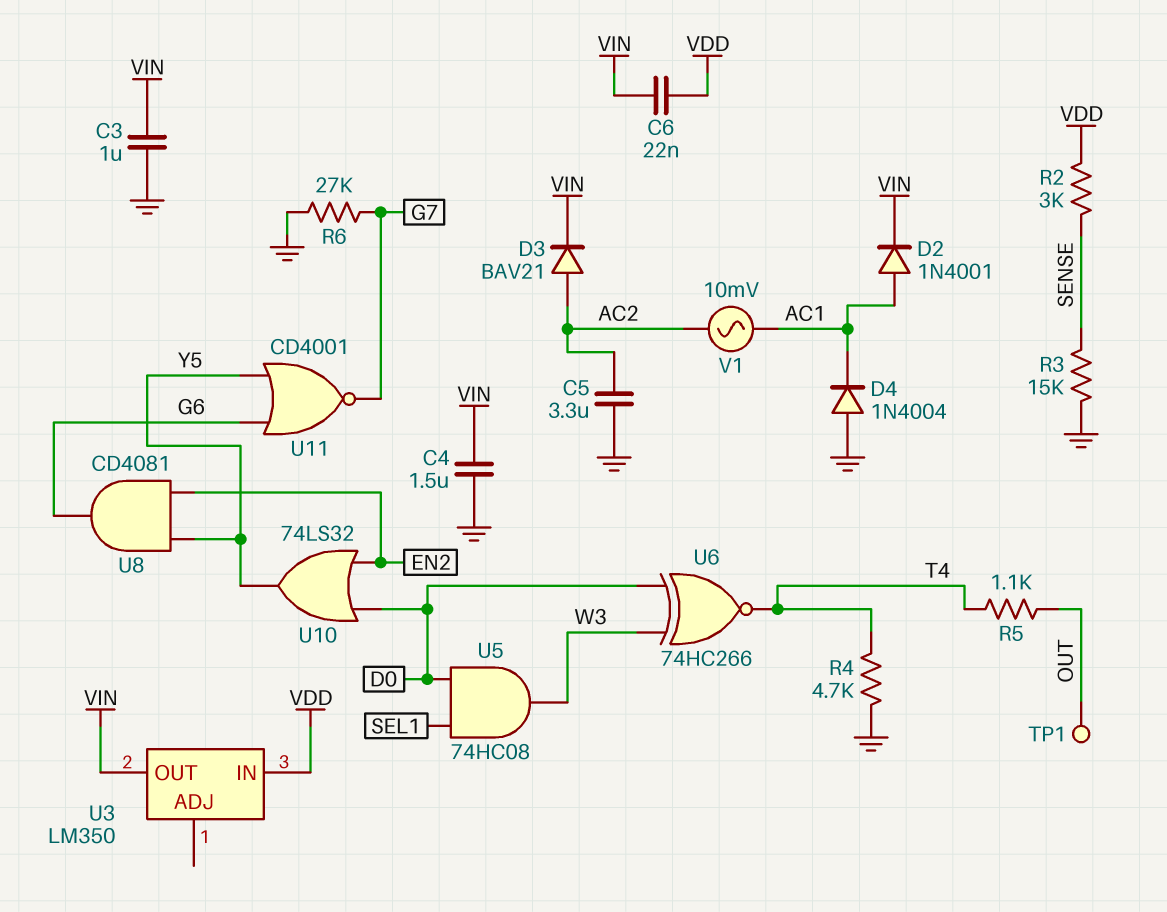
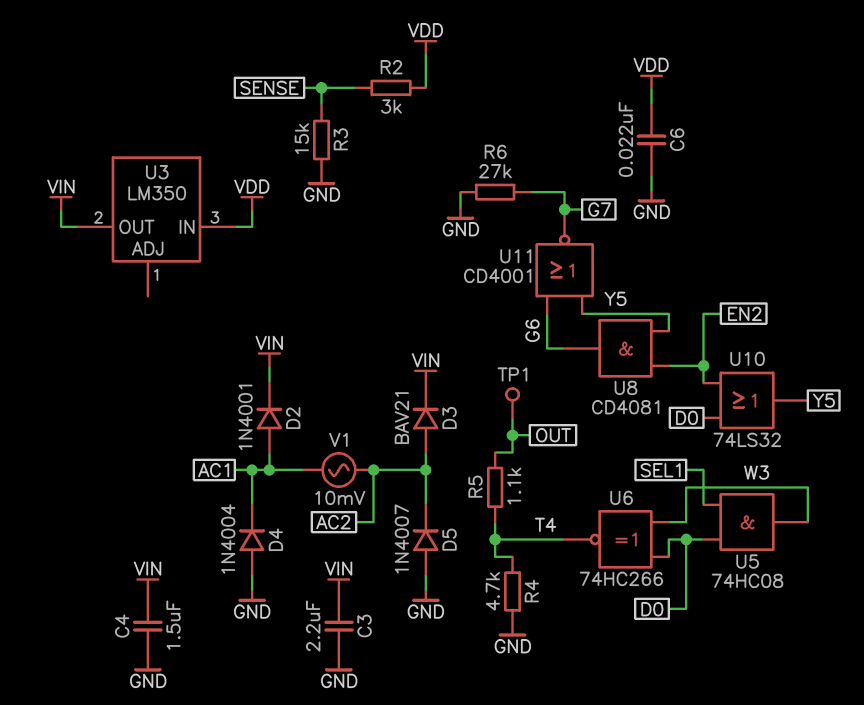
C3: 1uF (GND, VIN) -> 2.2uF (GND, VIN)
C5: 3.3uF (AC2, GND) -> none
C6: 22nF (VDD, VIN) -> 22nF (GND, VDD)
D5: none -> diode 1N4007 (A GND, K AC2)

